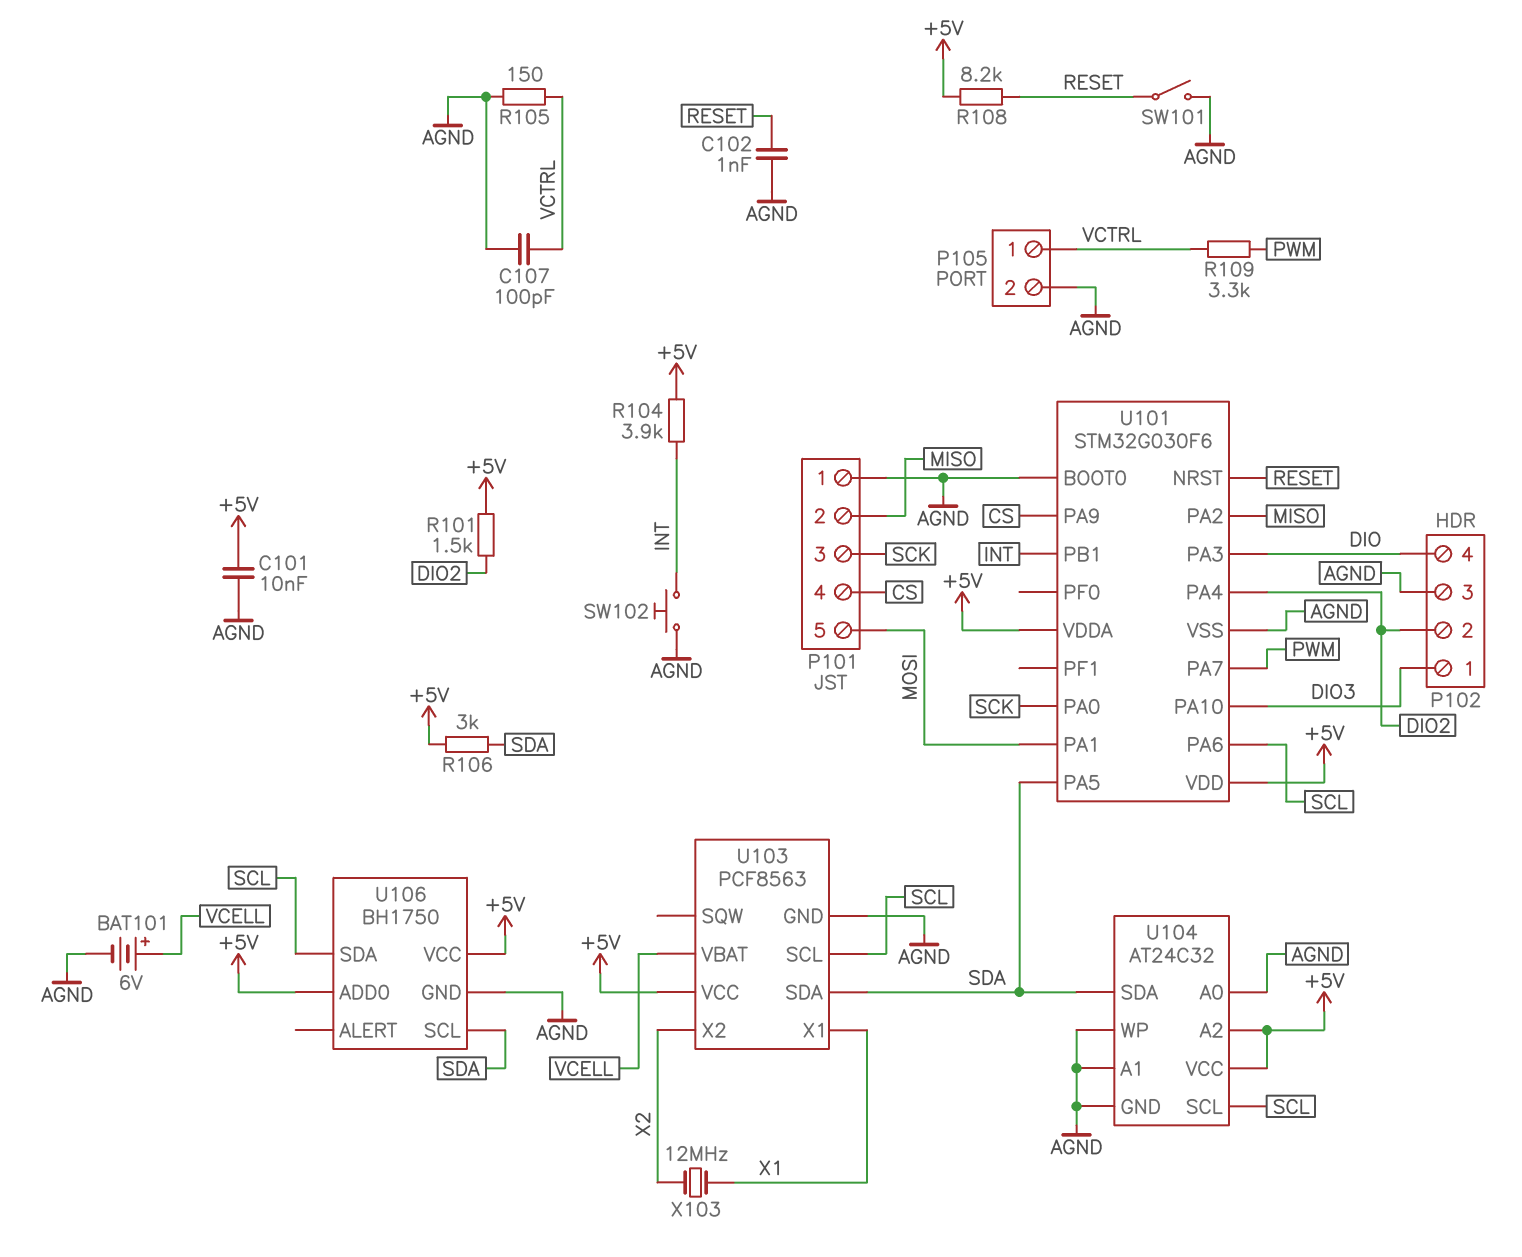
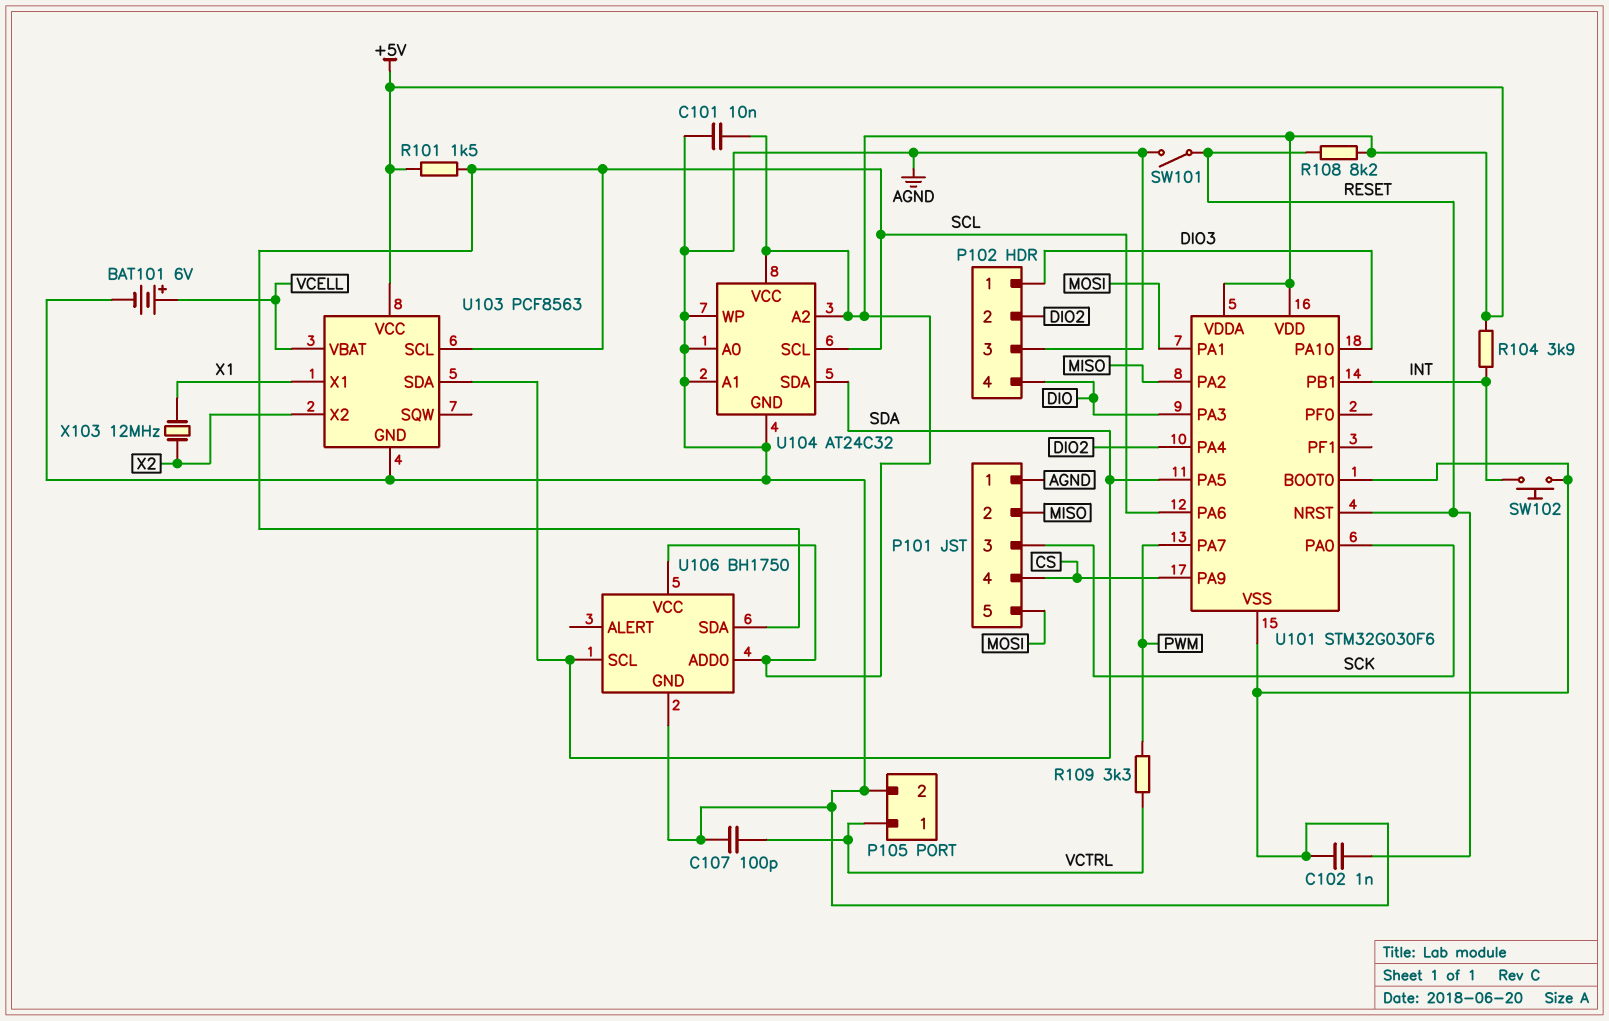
R101: 1.5k (+5V, DIO2) -> 1.5k (+5V, SCL)
R105: 150 (AGND, VCTRL) -> none
R106: 3k (+5V, SDA) -> none

